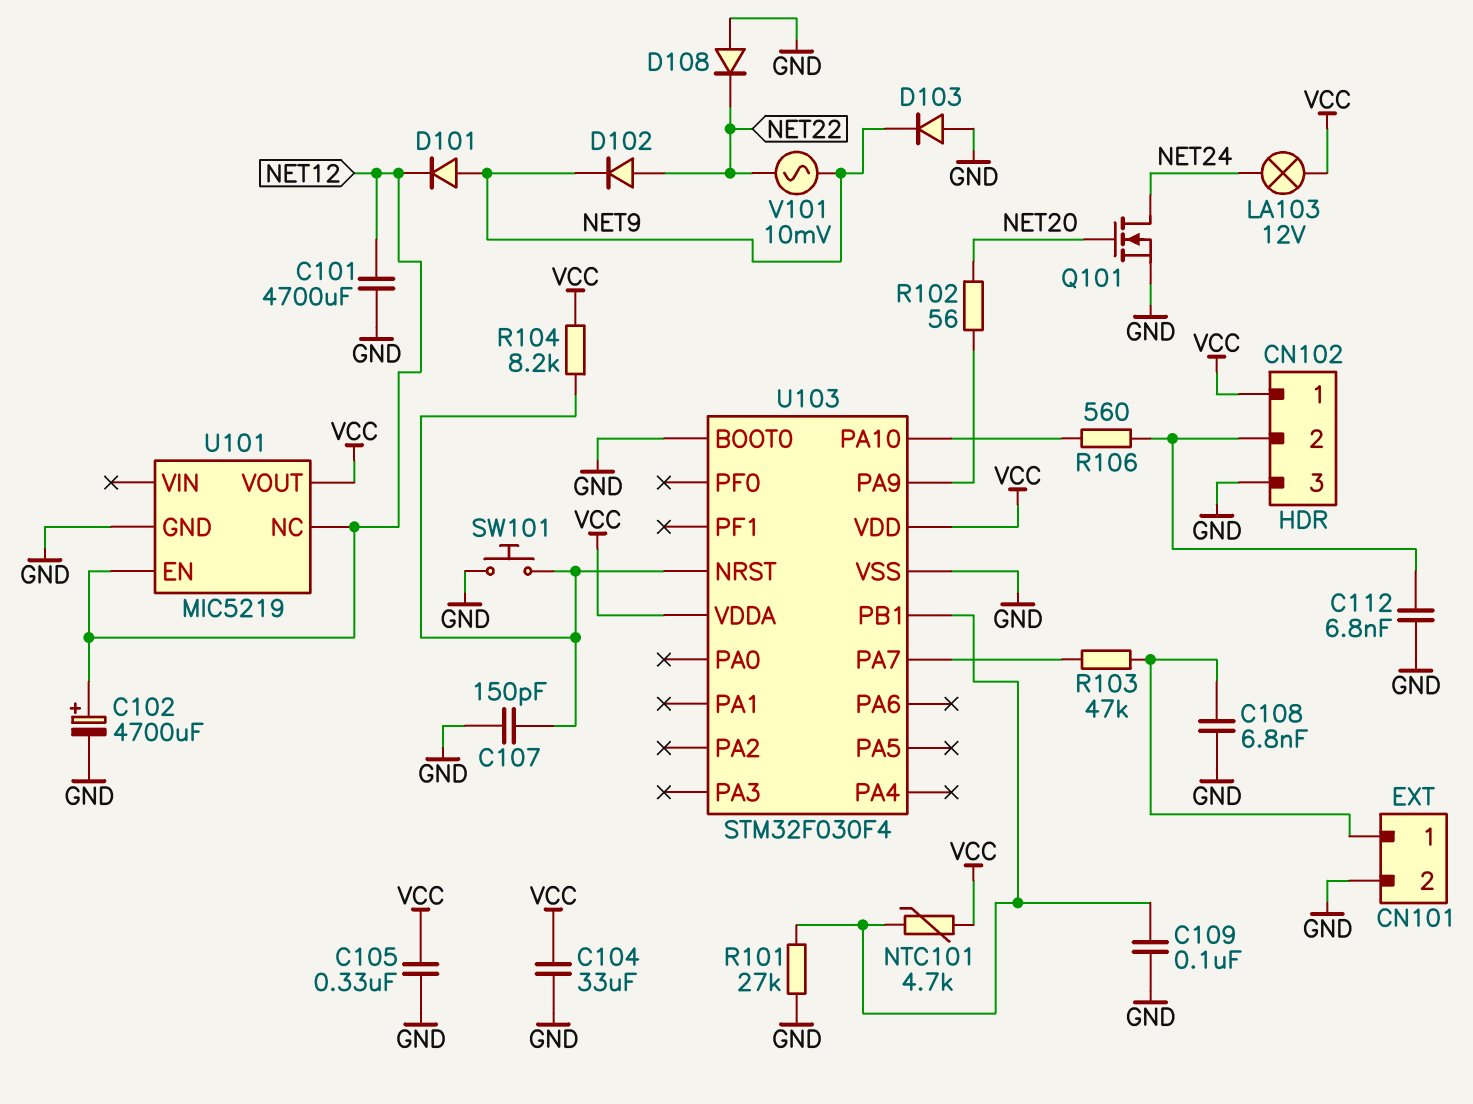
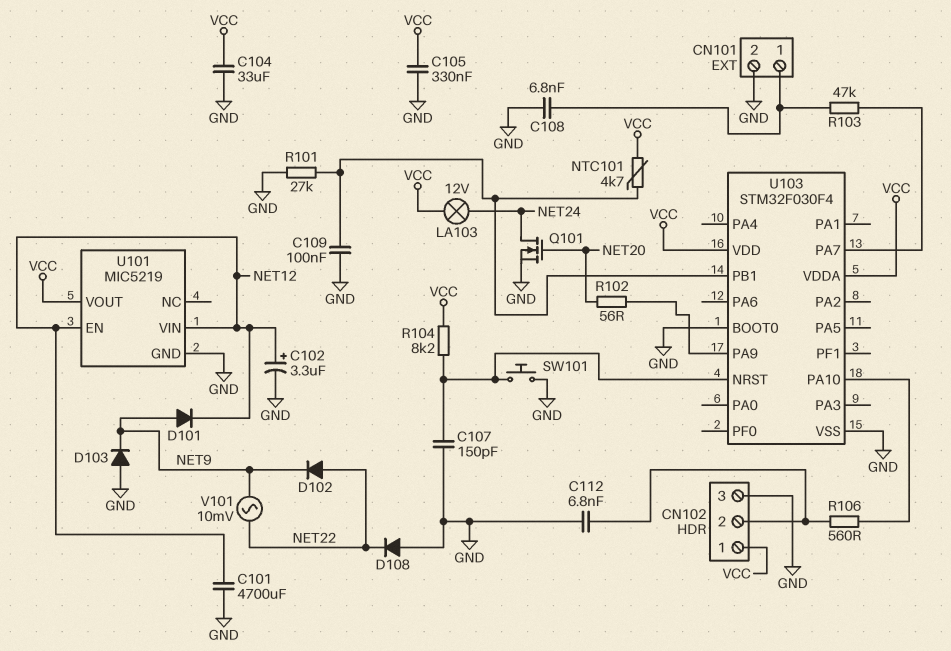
C102: 4700uF (plus NET12, minus GND) -> 3.3uF (plus NET12, minus GND)
U101 pin NC: NET12 -> none
U101 pin VIN: none -> NET12

